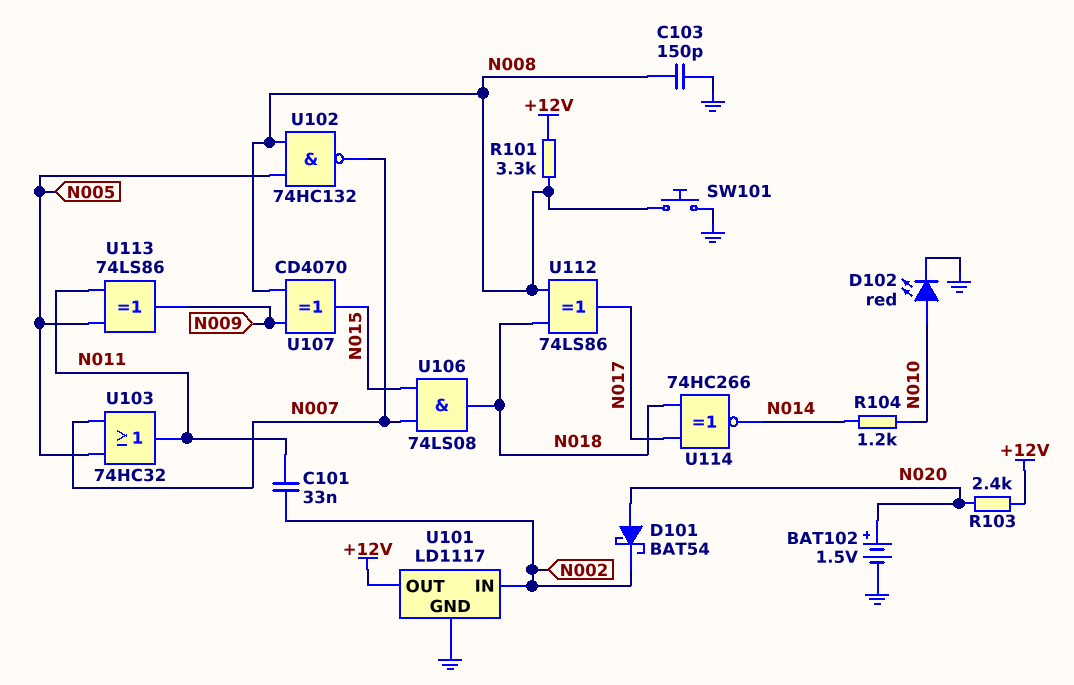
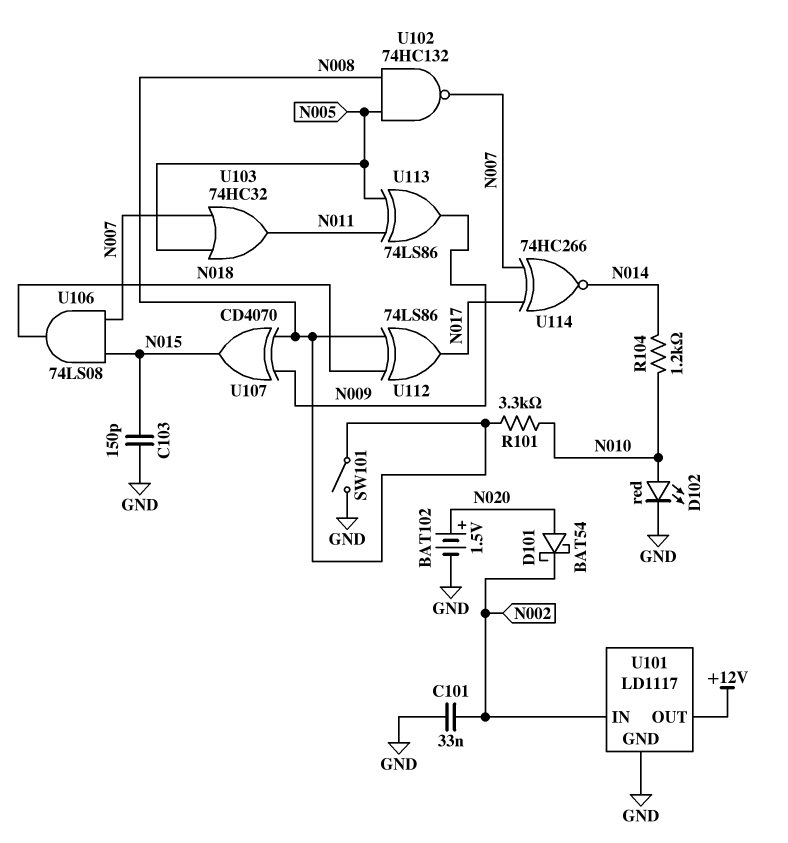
C101: 33nF (N002, N011) -> 33nF (GND, N002)
C103: 150pF (GND, N008) -> 150pF (GND, N015)
R101: 3.3k (+12V, N008) -> 3.3k (N008, N010)
R103: 2.4k (+12V, N020) -> none
SW101: button (GND, N008) -> switch (GND, N008)
U114: XNOR 74HC266 (in N017, in N018, out N014) -> XNOR 74HC266 (in N007, in N017, out N014)

